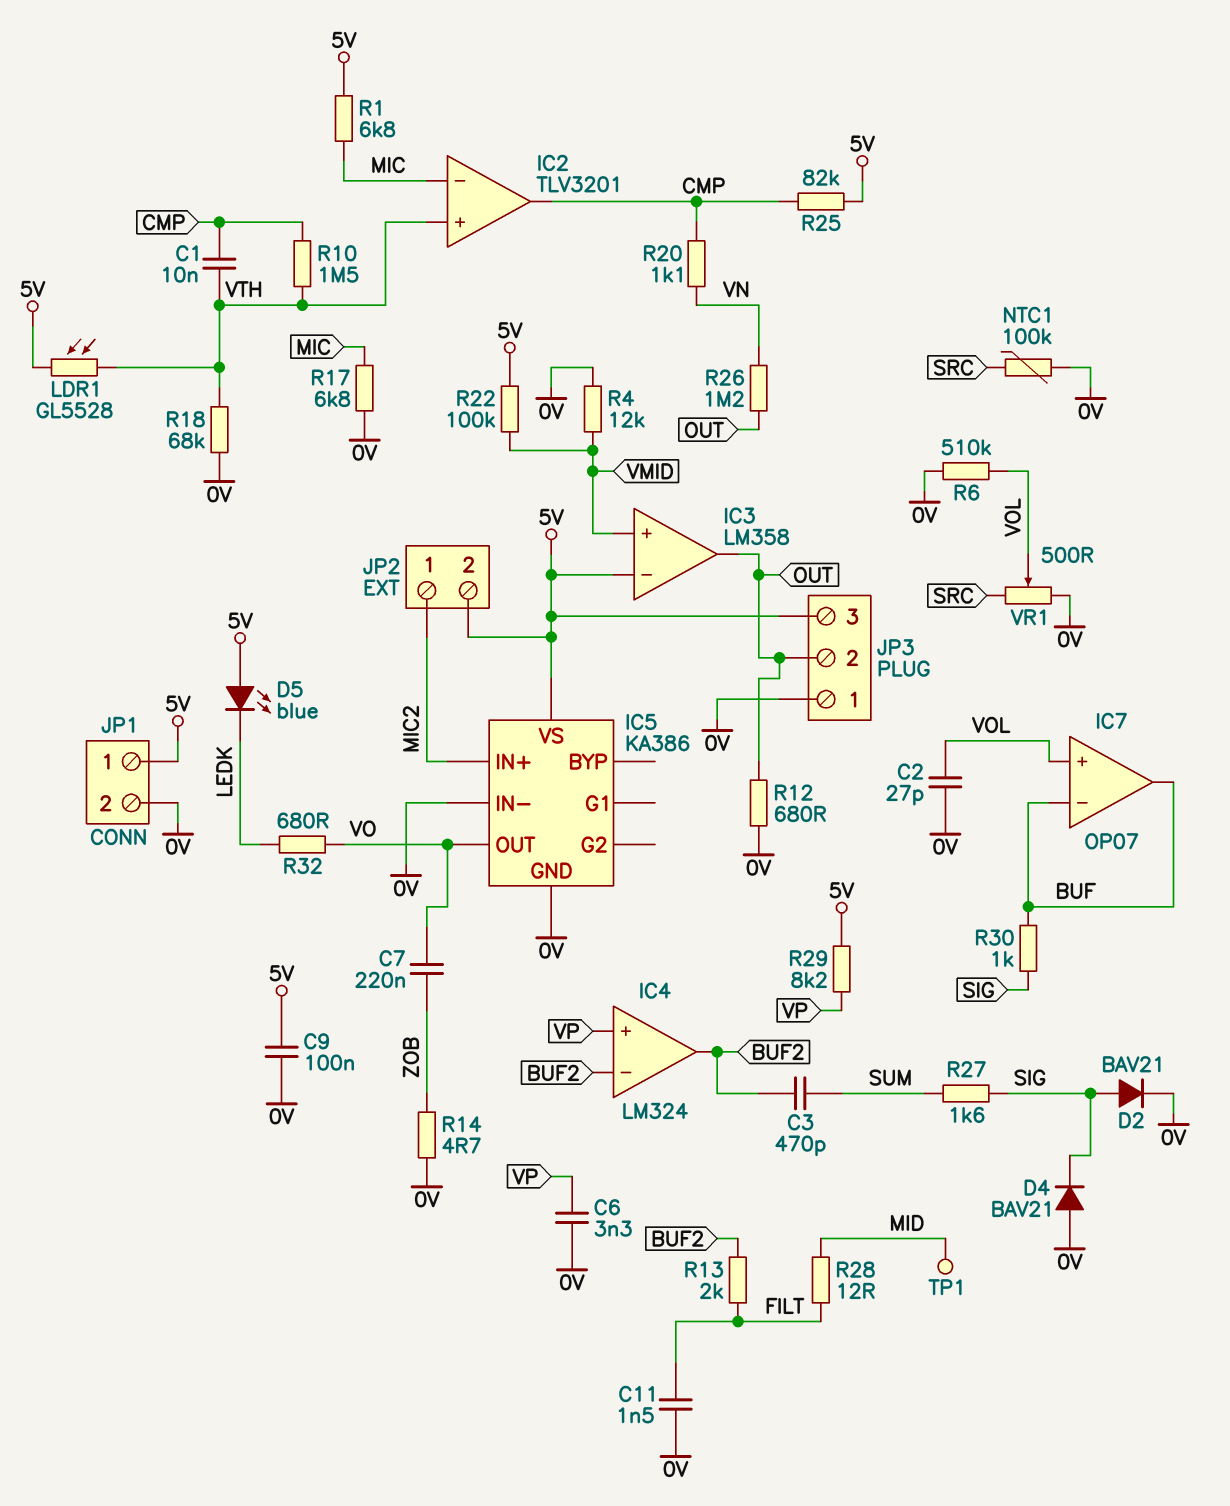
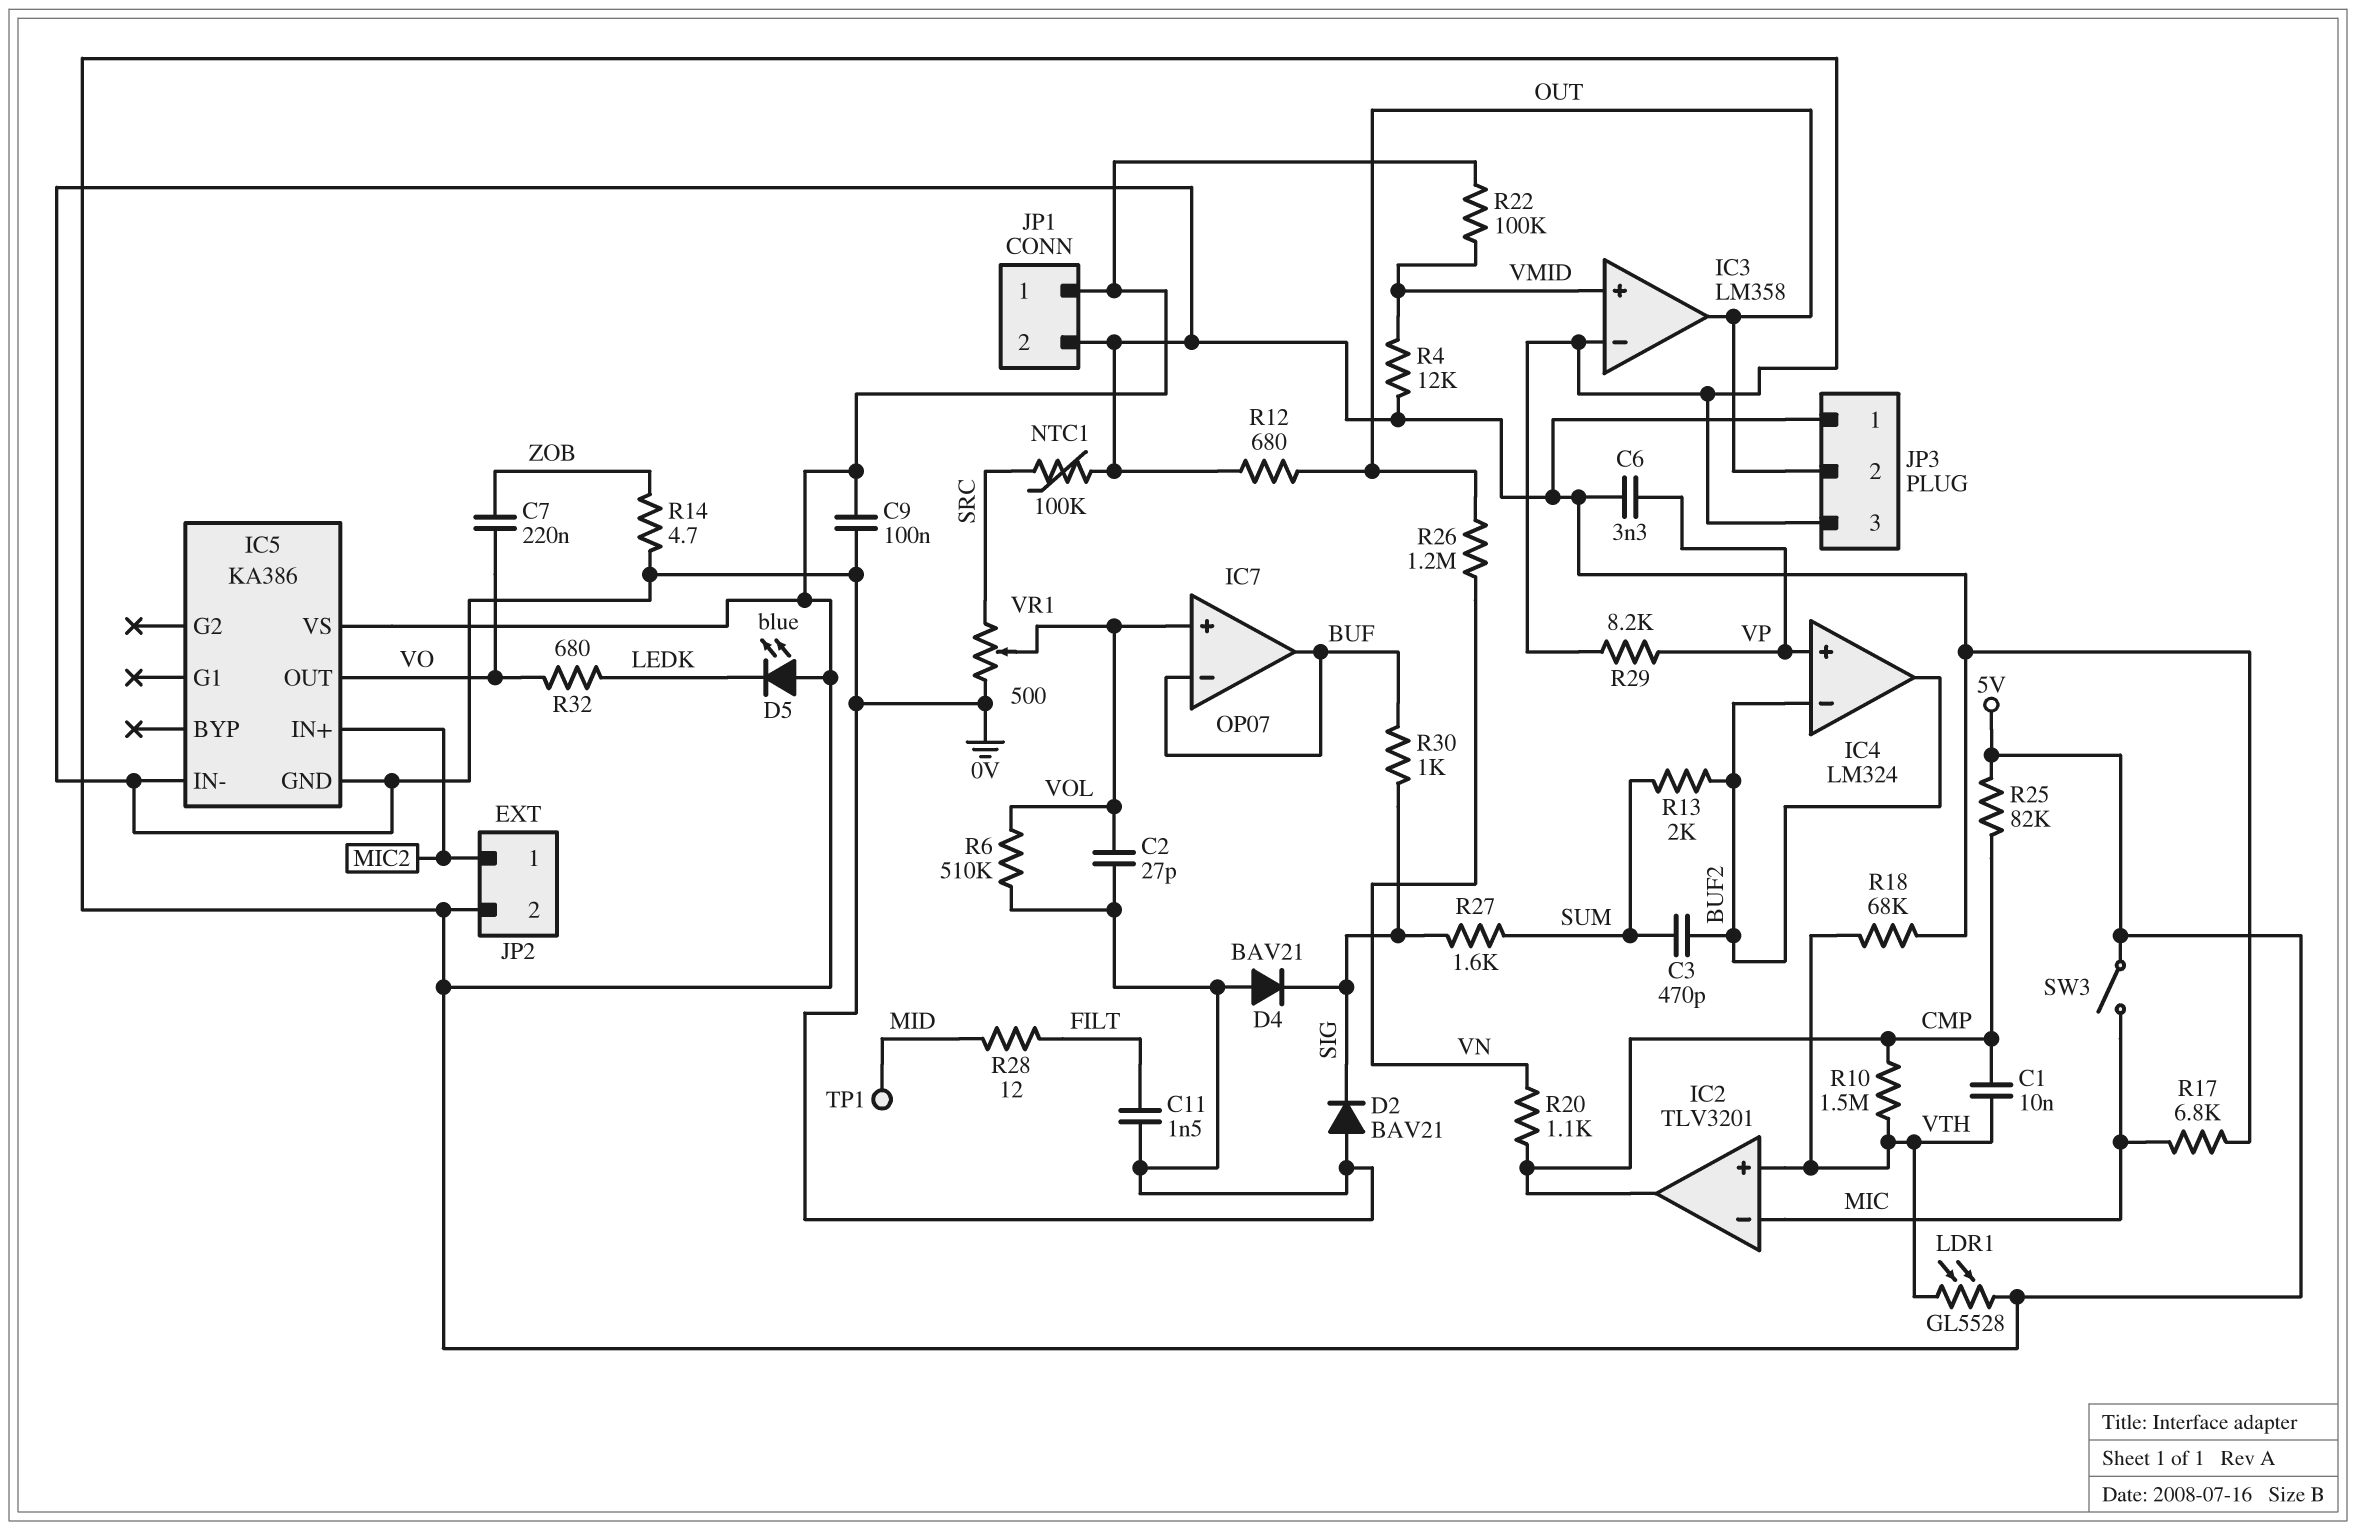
D2: diode BAV21 (A SIG, K 0V) -> diode BAV21 (A 0V, K SIG)
R1: 6.8k (5V, MIC) -> none
R13: 2k (BUF2, FILT) -> 2k (BUF2, SUM)
SW3: none -> switch (5V, MIC)

